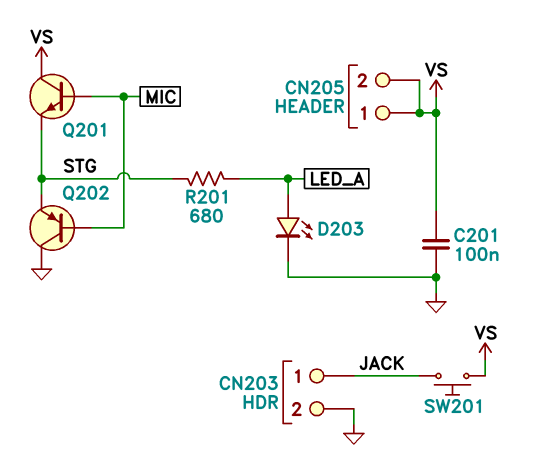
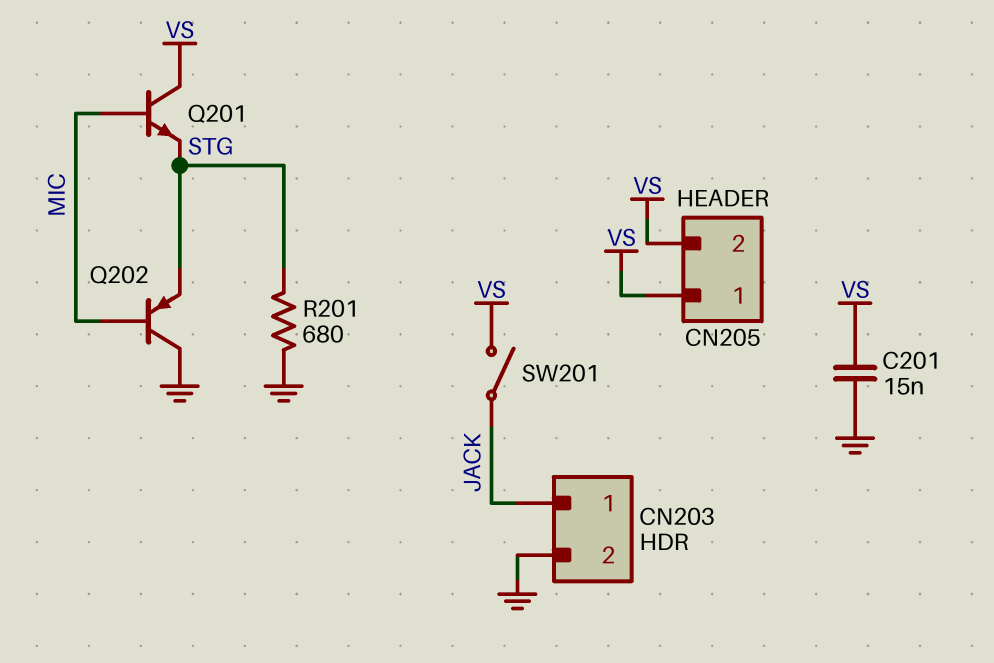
C201: 100nF (GND, VS) -> 15nF (GND, VS)
D203: LED (A LED_A, K GND) -> none
R201: 680 (LED_A, STG) -> 680 (GND, STG)
SW201: button (JACK, VS) -> switch (JACK, VS)

